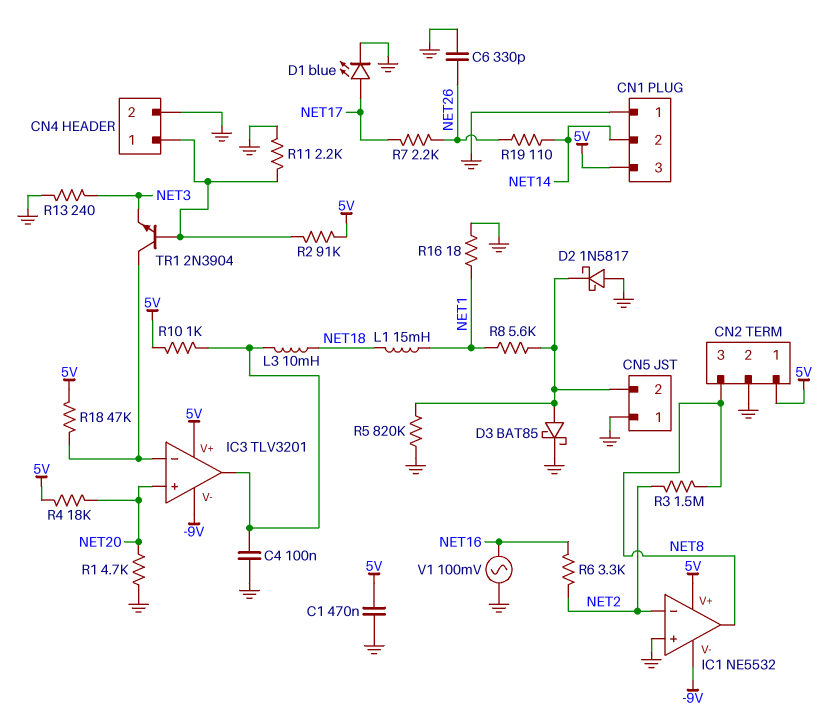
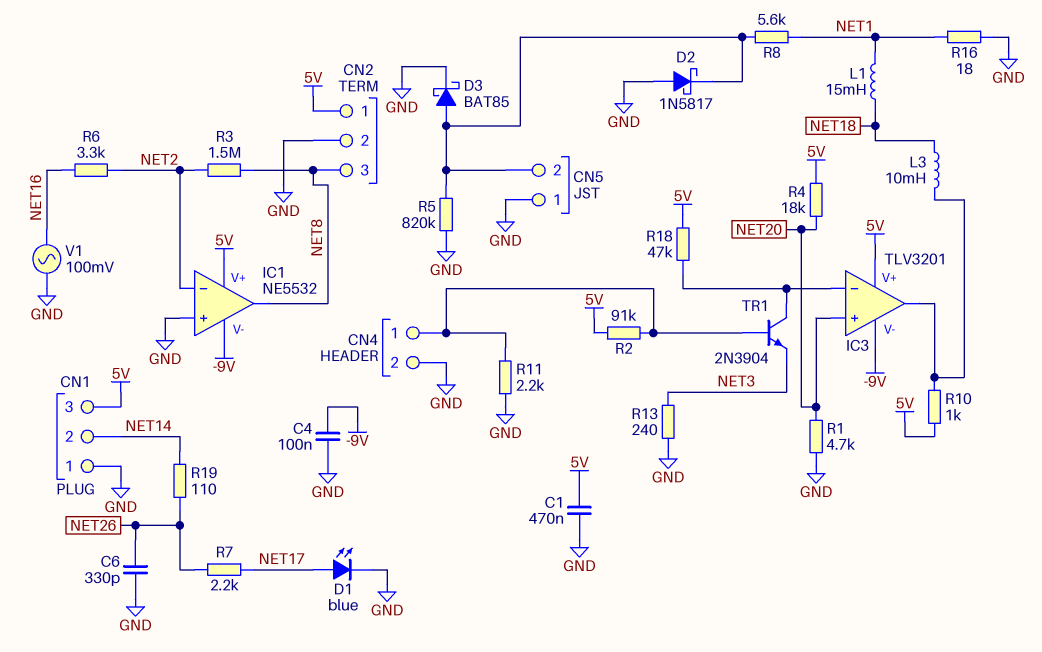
C4: 100nF (GND, IC3/out) -> 100nF (-9V, GND)

